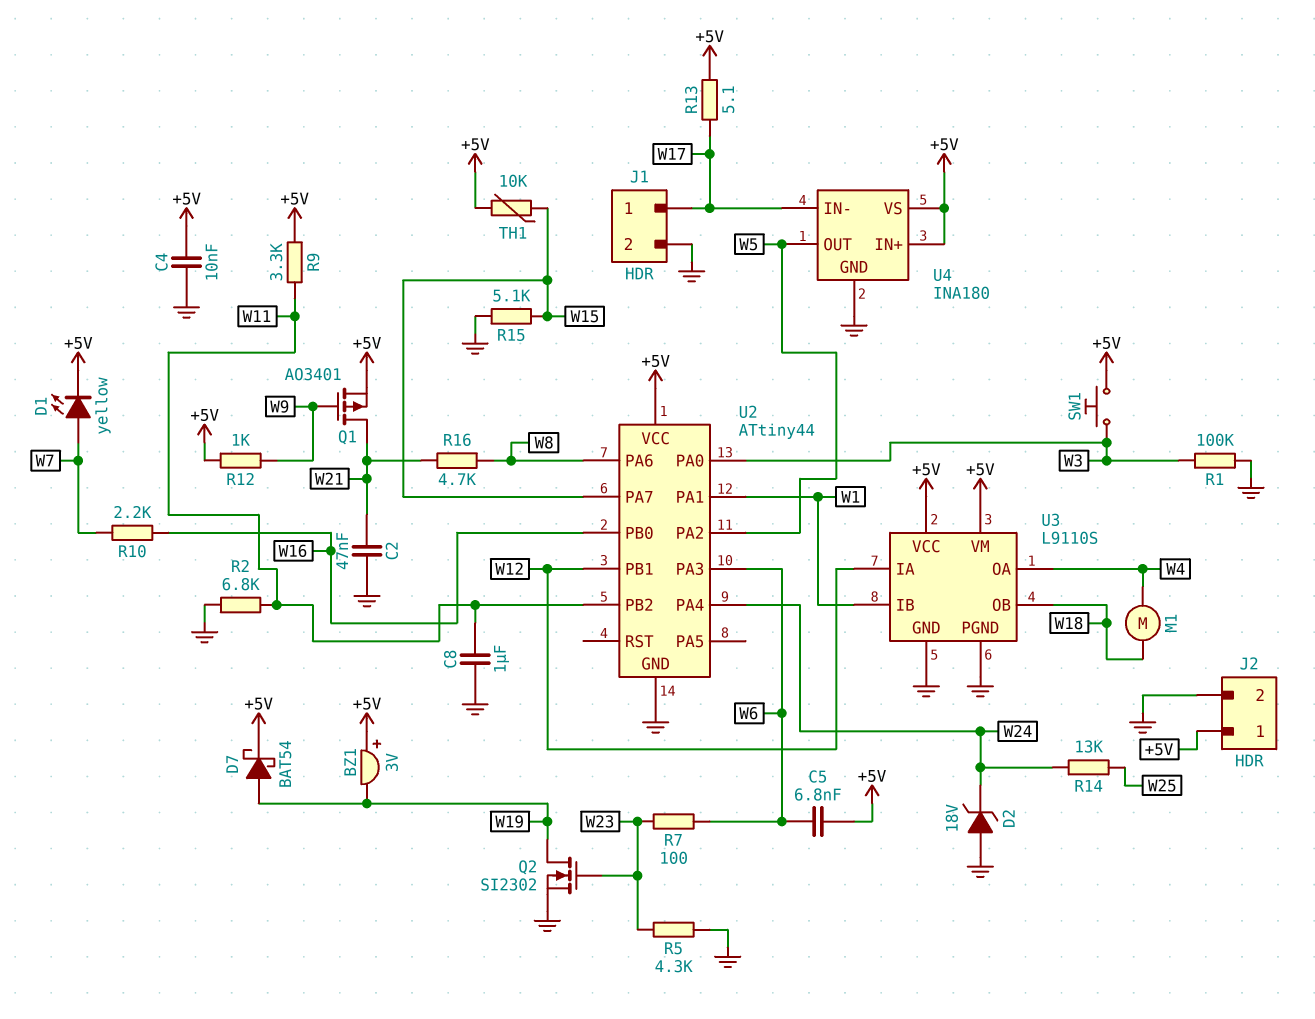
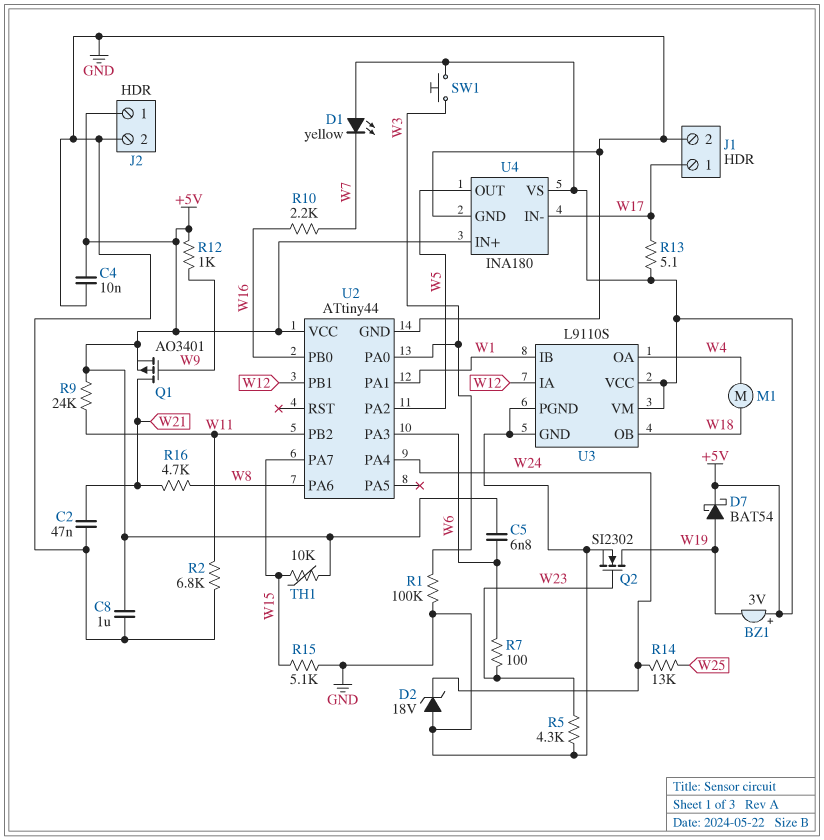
C8: 1uF (GND, W11) -> 1uF (+5V, GND)
D1: LED yellow (A W7, K +5V) -> LED yellow (A +5V, K W7)
R9: 3.3k (+5V, W11) -> 24k (+5V, W11)

